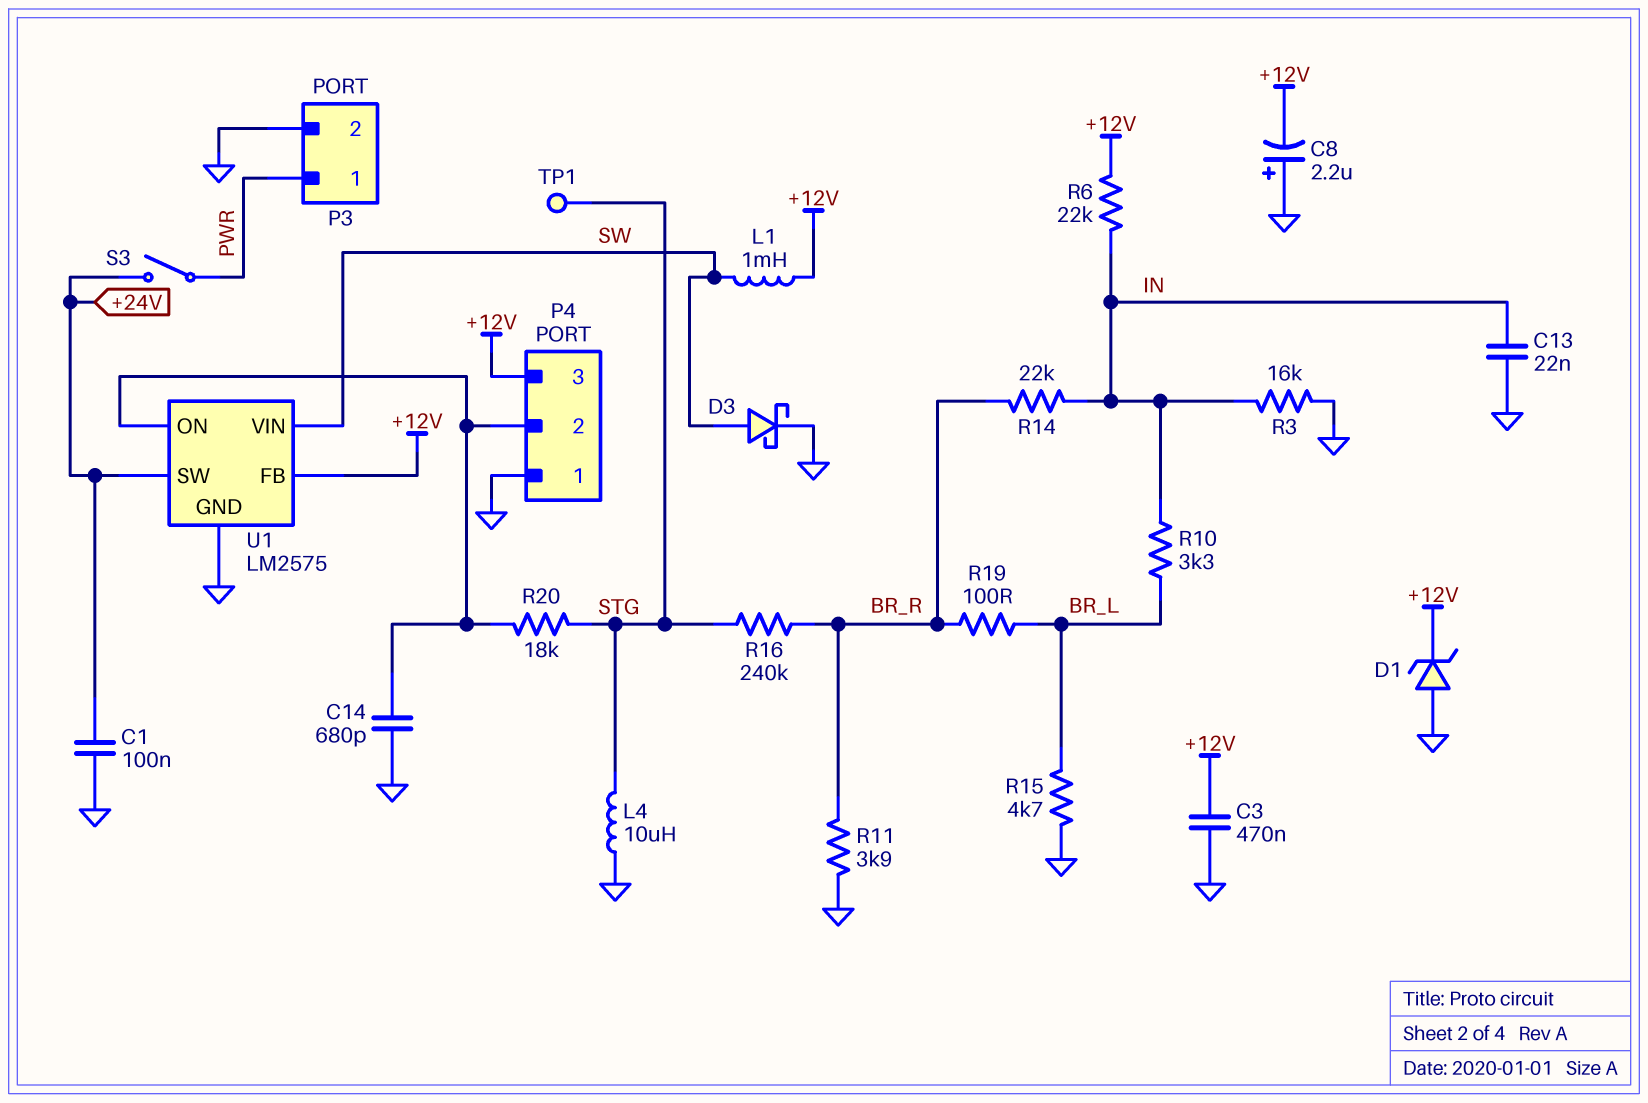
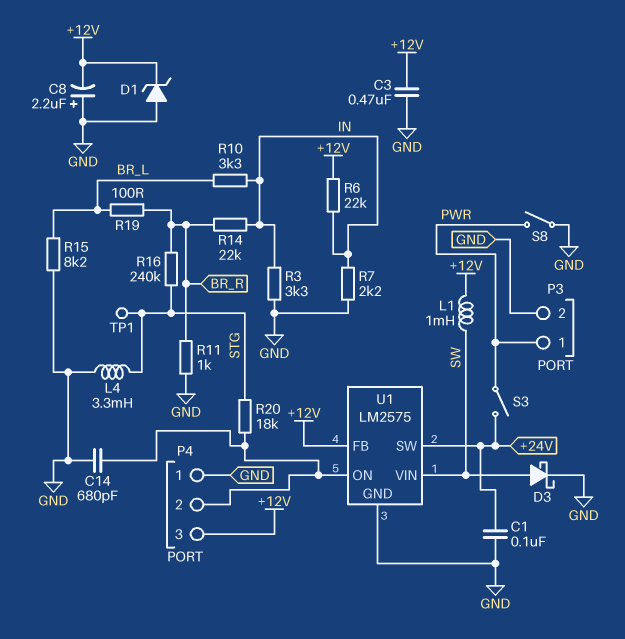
C13: 22nF (GND, IN) -> none
L4: 10uH (GND, STG) -> 3.3mH (GND, STG)
R3: 16k (GND, IN) -> 3.3k (GND, IN)
R7: none -> 2.2k (GND, IN)
R11: 3.9k (BR_R, GND) -> 1k (BR_R, GND)
R15: 4.7k (BR_L, GND) -> 8.2k (BR_L, GND)
S8: none -> switch (GND, PWR)

